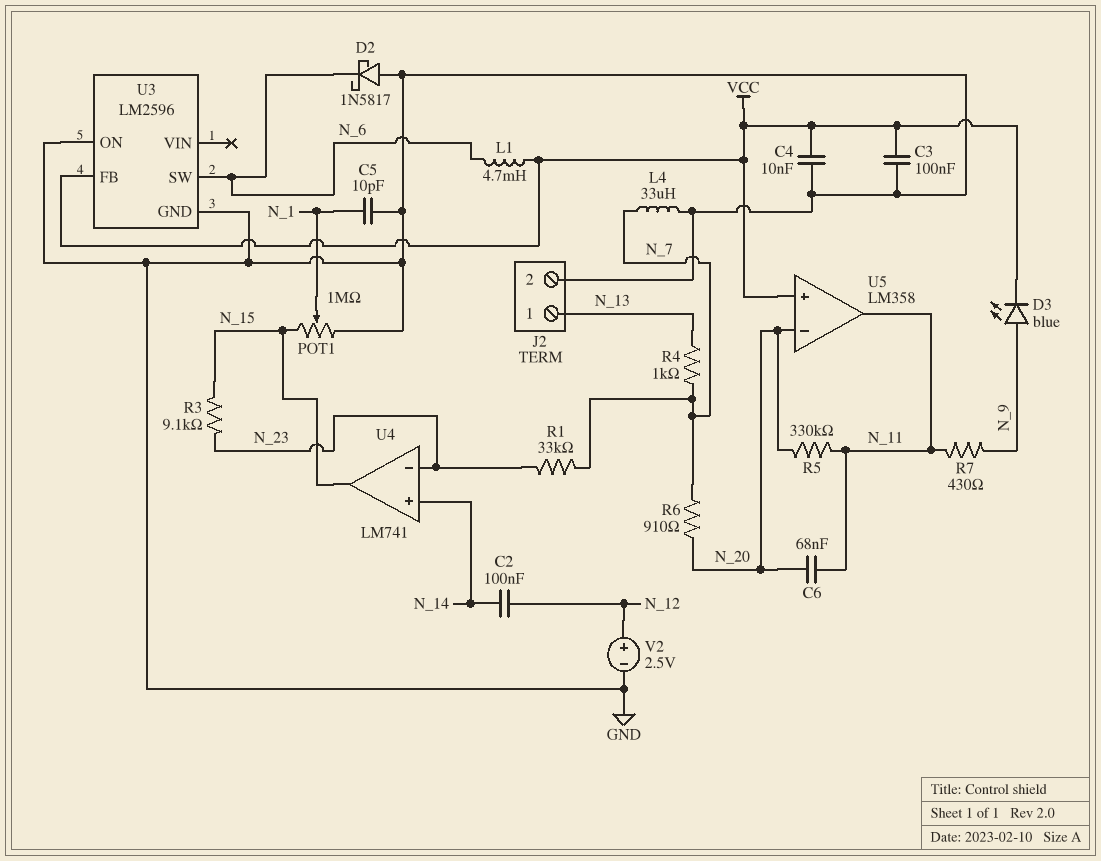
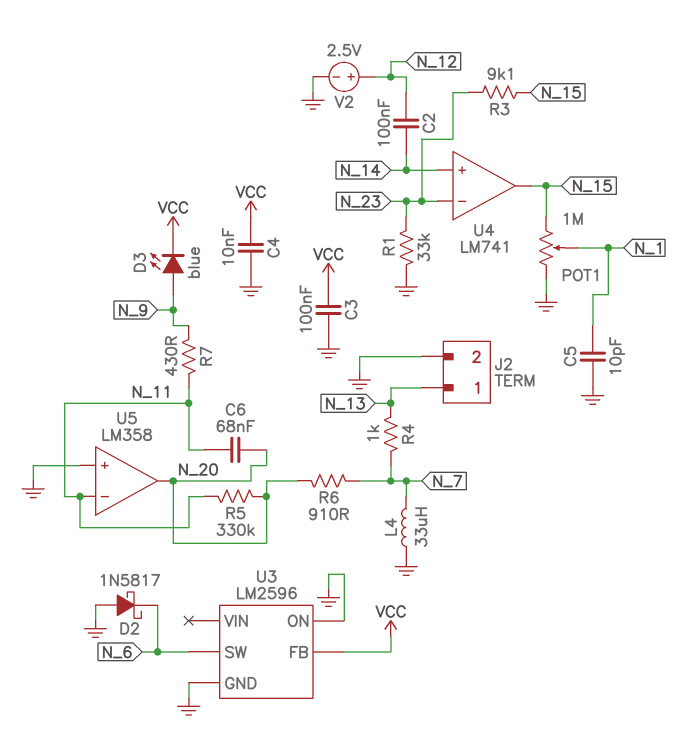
L1: 4.7mH (N_6, VCC) -> none
R1: 33k (N_7, N_23) -> 33k (GND, N_23)
U5 pin in+: VCC -> GND
U5 pin in-: N_20 -> N_11
U5 pin out: N_11 -> N_20

